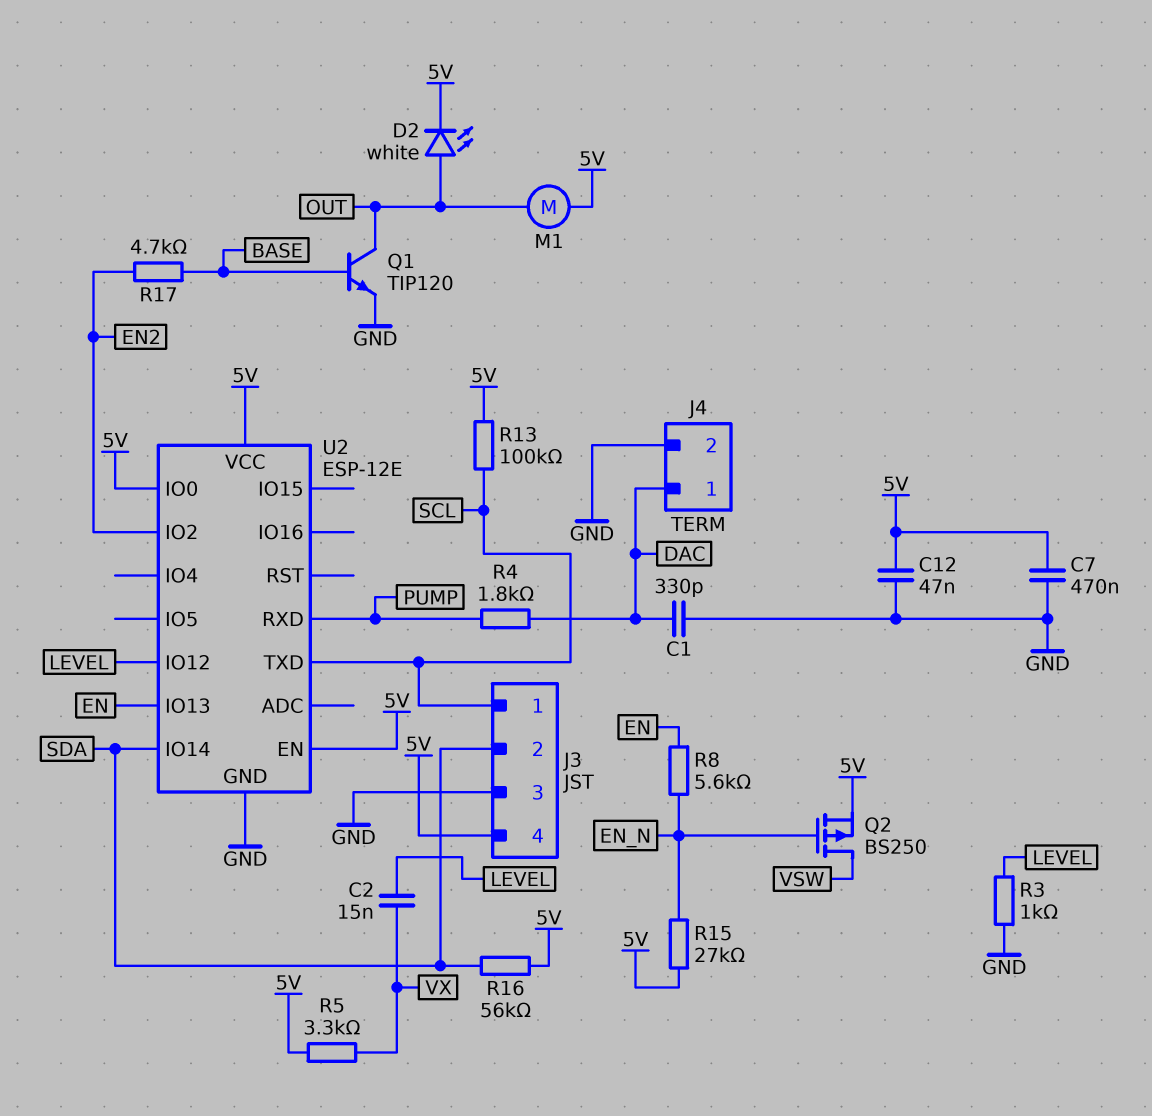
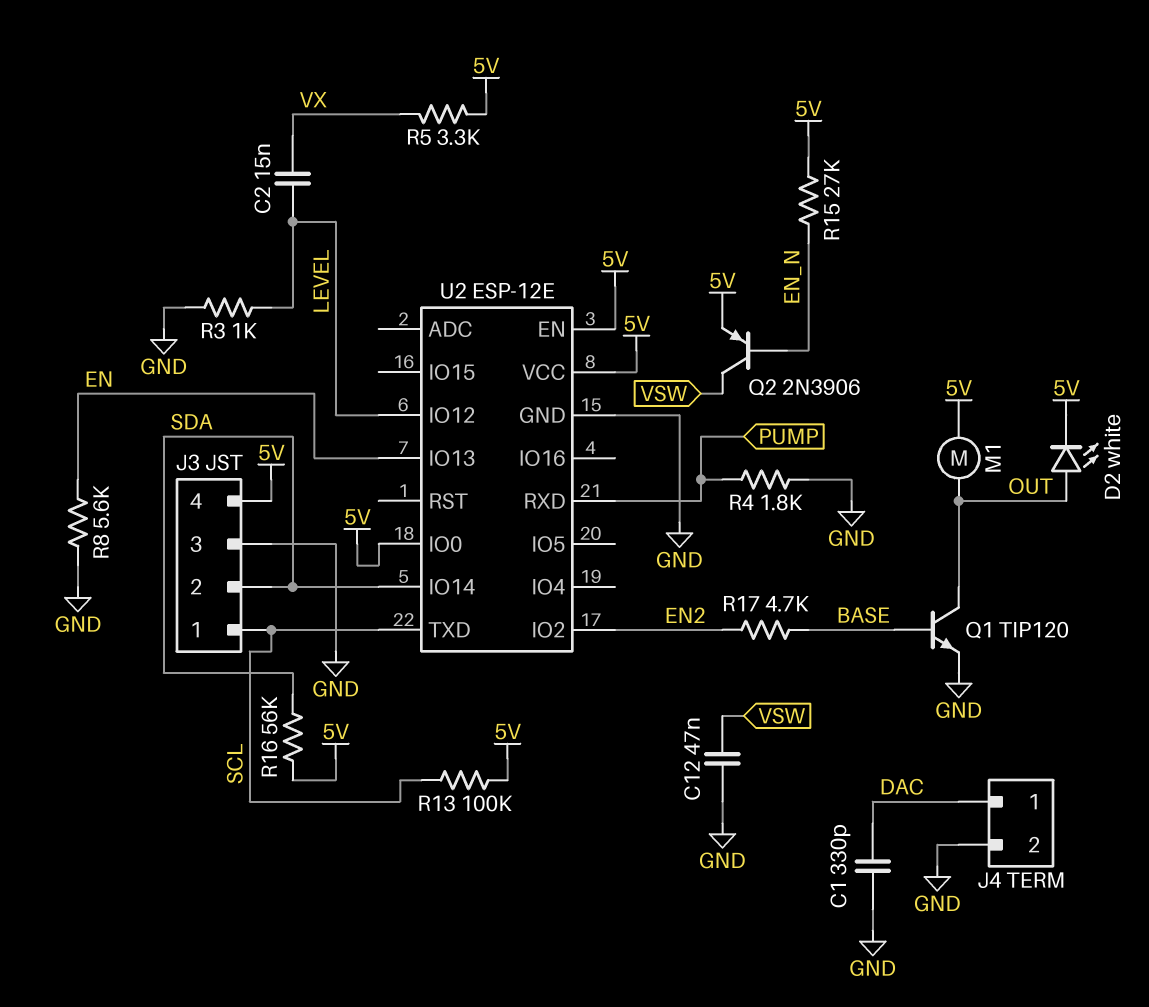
C7: 470nF (5V, GND) -> none
C12: 47nF (5V, GND) -> 47nF (GND, VSW)
Q2: PMOS BS250 (G EN_N, D VSW, S 5V) -> PNP 2N3906 (B EN_N, C VSW, E 5V)
R4: 1.8k (DAC, PUMP) -> 1.8k (GND, PUMP)
R8: 5.6k (EN, EN_N) -> 5.6k (EN, GND)

